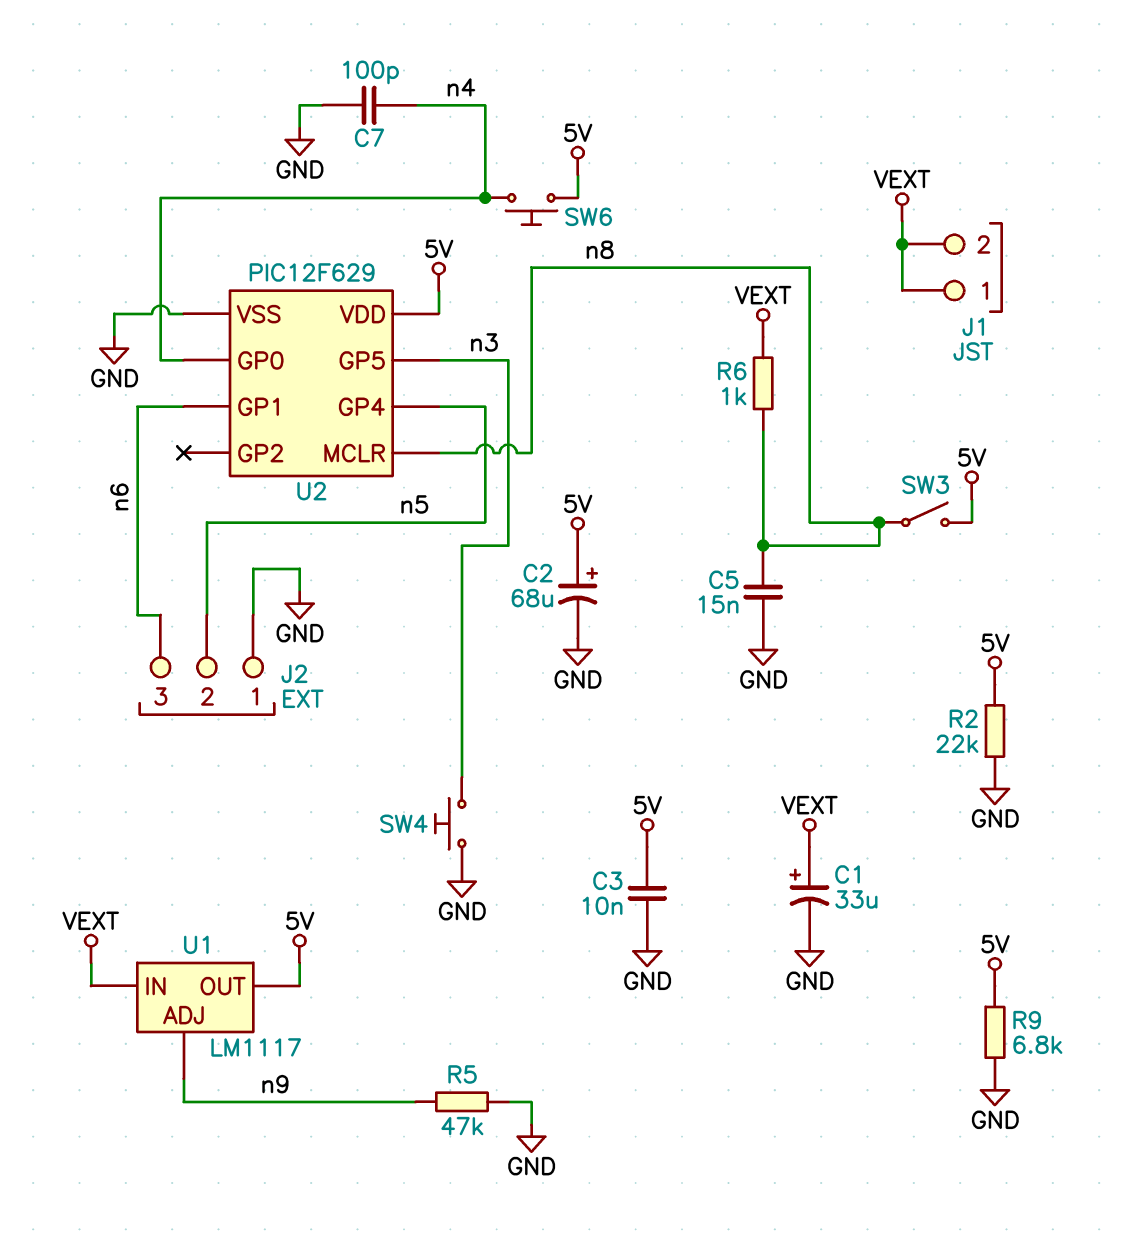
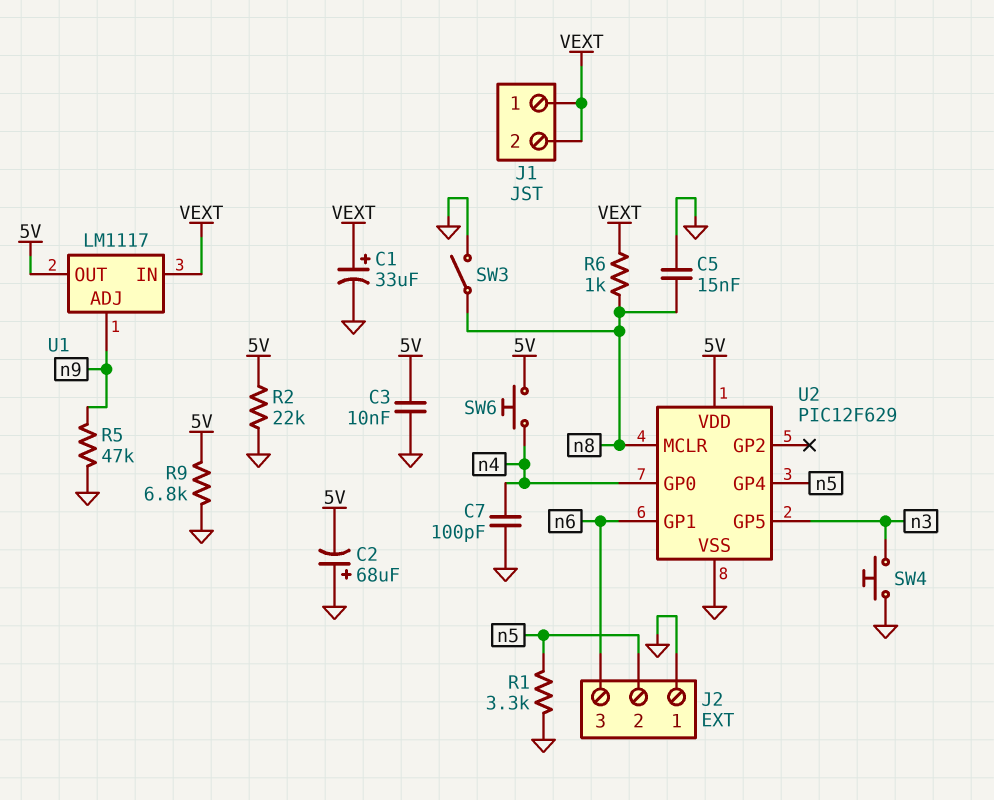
C2: 68uF (plus 5V, minus GND) -> 68uF (plus GND, minus 5V)
R1: none -> 3.3k (GND, n5)
SW3: switch (5V, n8) -> switch (GND, n8)

